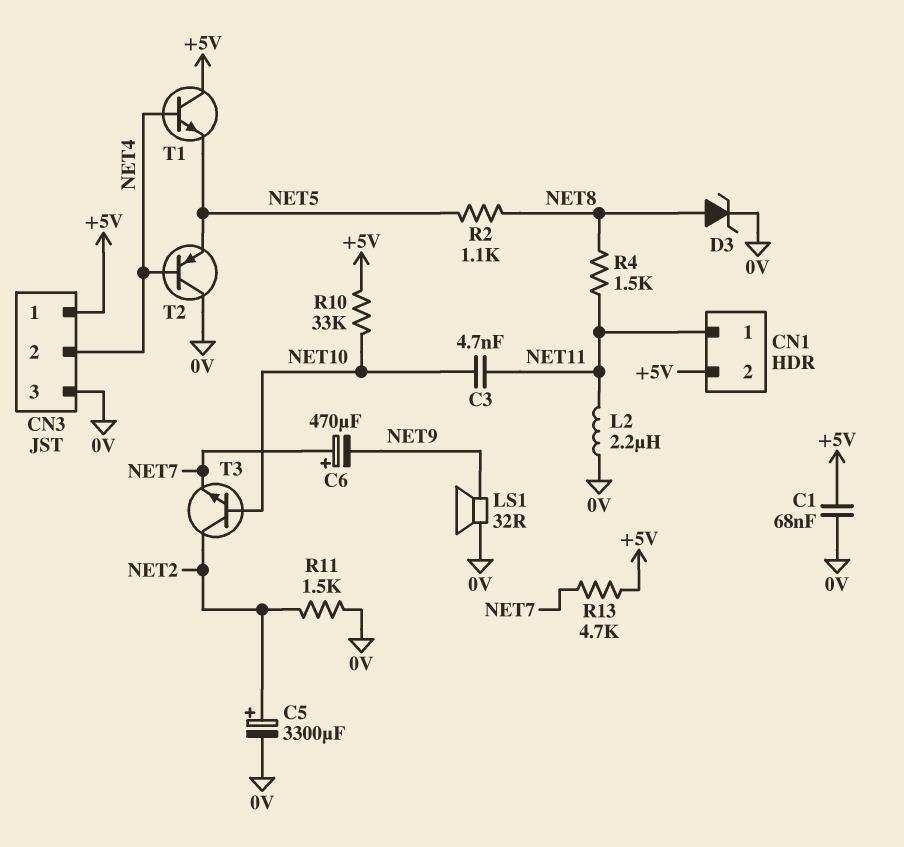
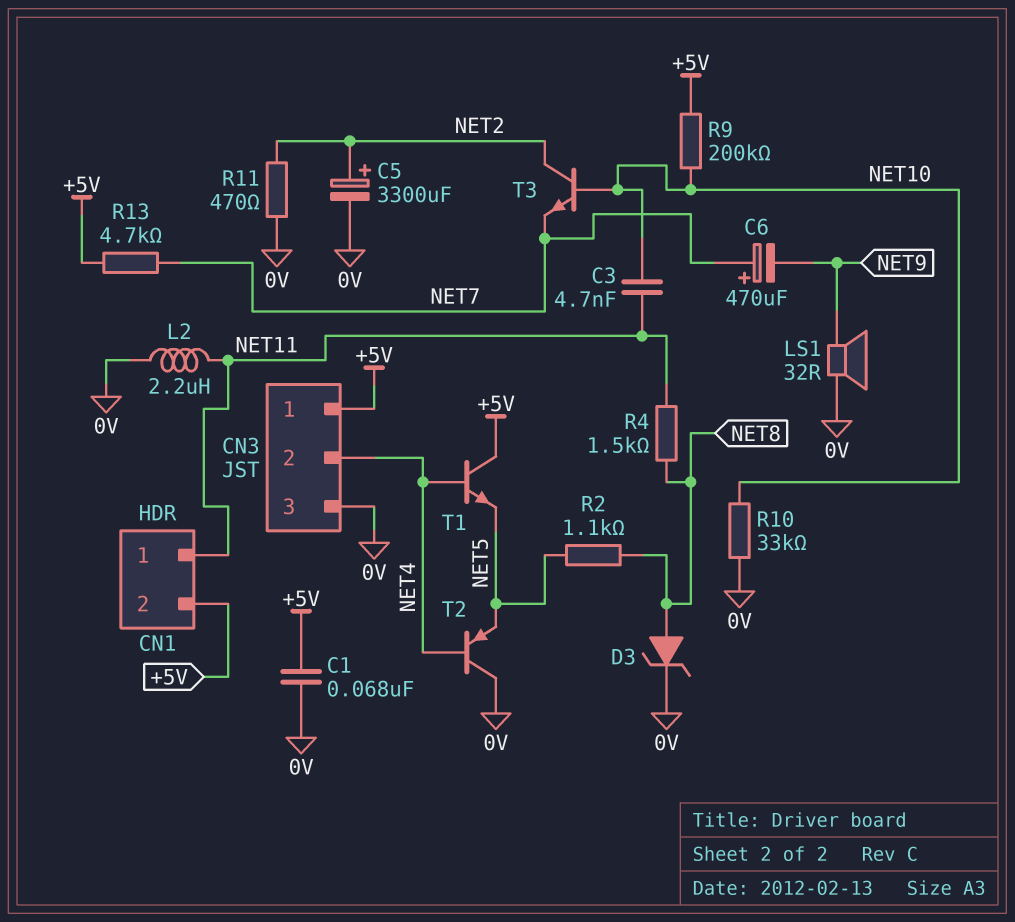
R9: none -> 200k (+5V, NET10)
R10: 33k (+5V, NET10) -> 33k (0V, NET10)
R11: 1.5k (0V, NET2) -> 470 (0V, NET2)

